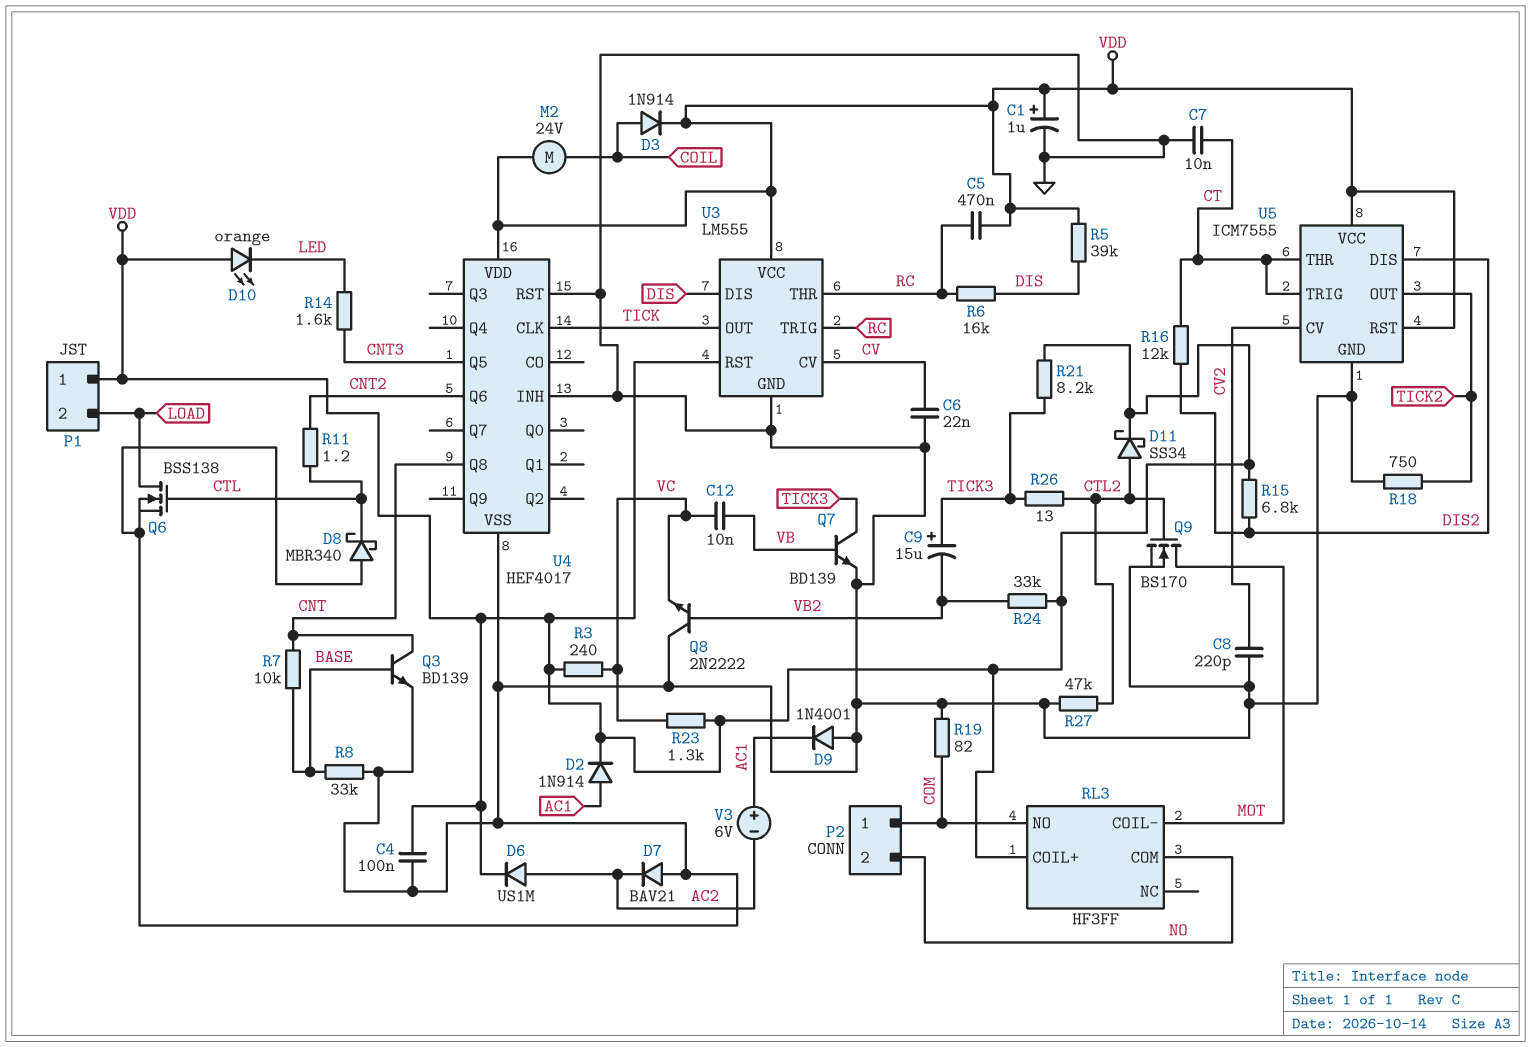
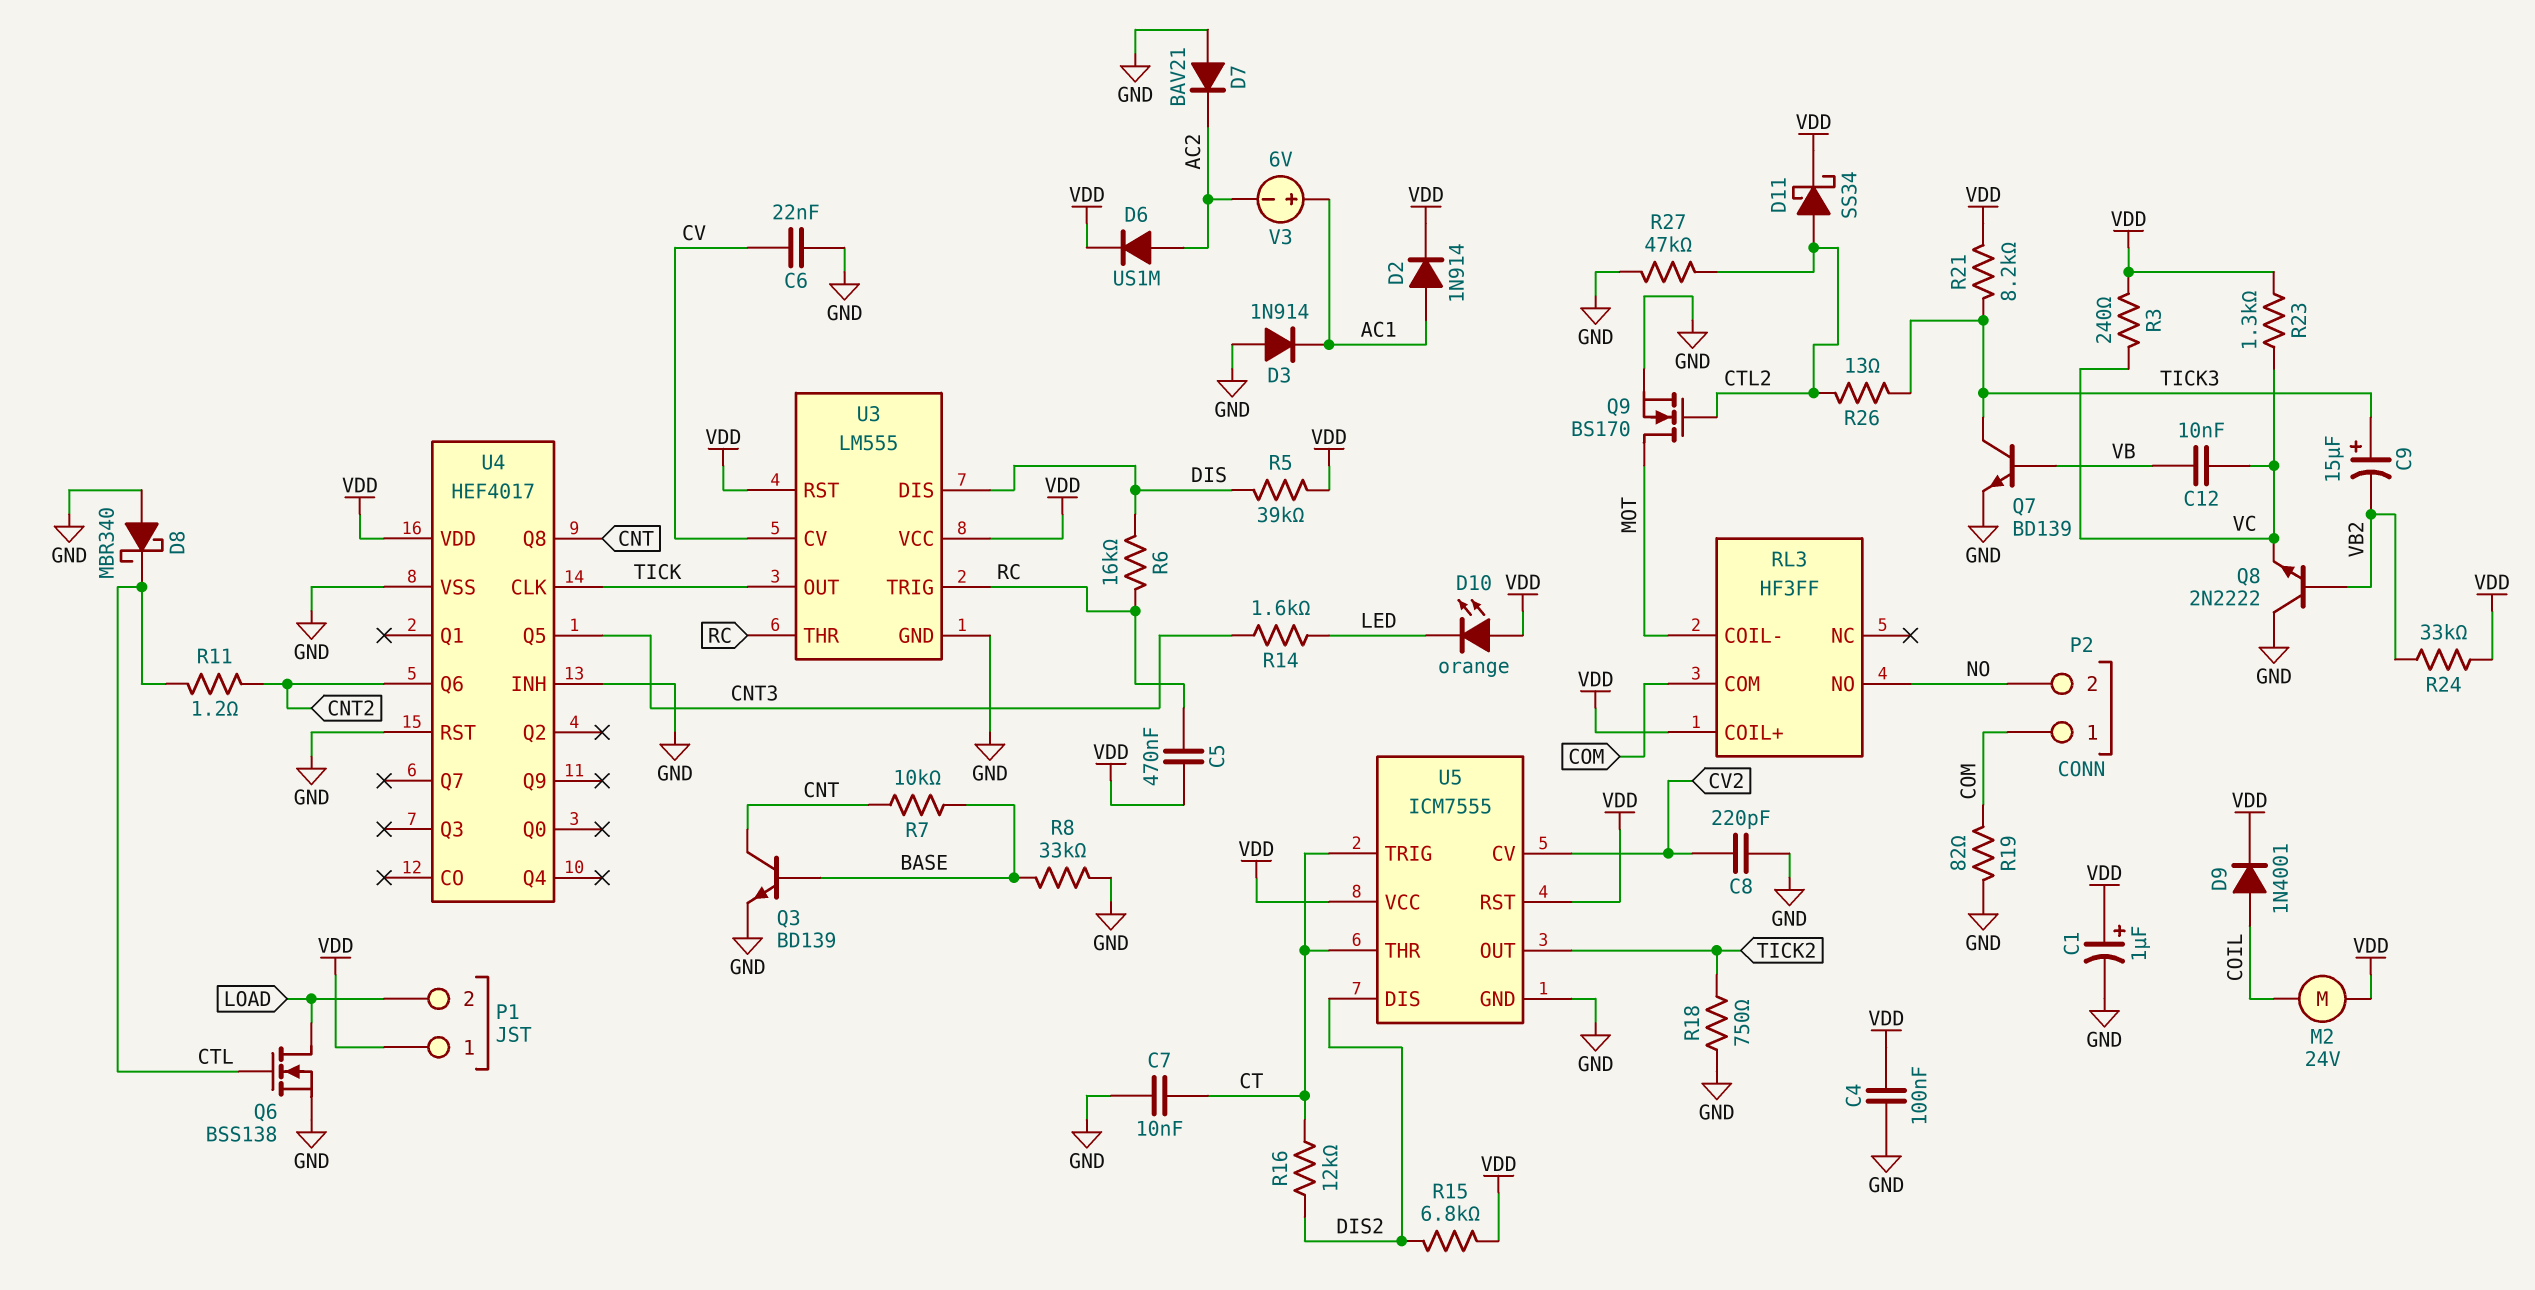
D3: diode 1N914 (A COIL, K VDD) -> diode 1N914 (A GND, K AC1)
D9: diode 1N4001 (A GND, K AC1) -> diode 1N4001 (A COIL, K VDD)
RL3 pin COM: NO -> COM
RL3 pin NO: COM -> NO

